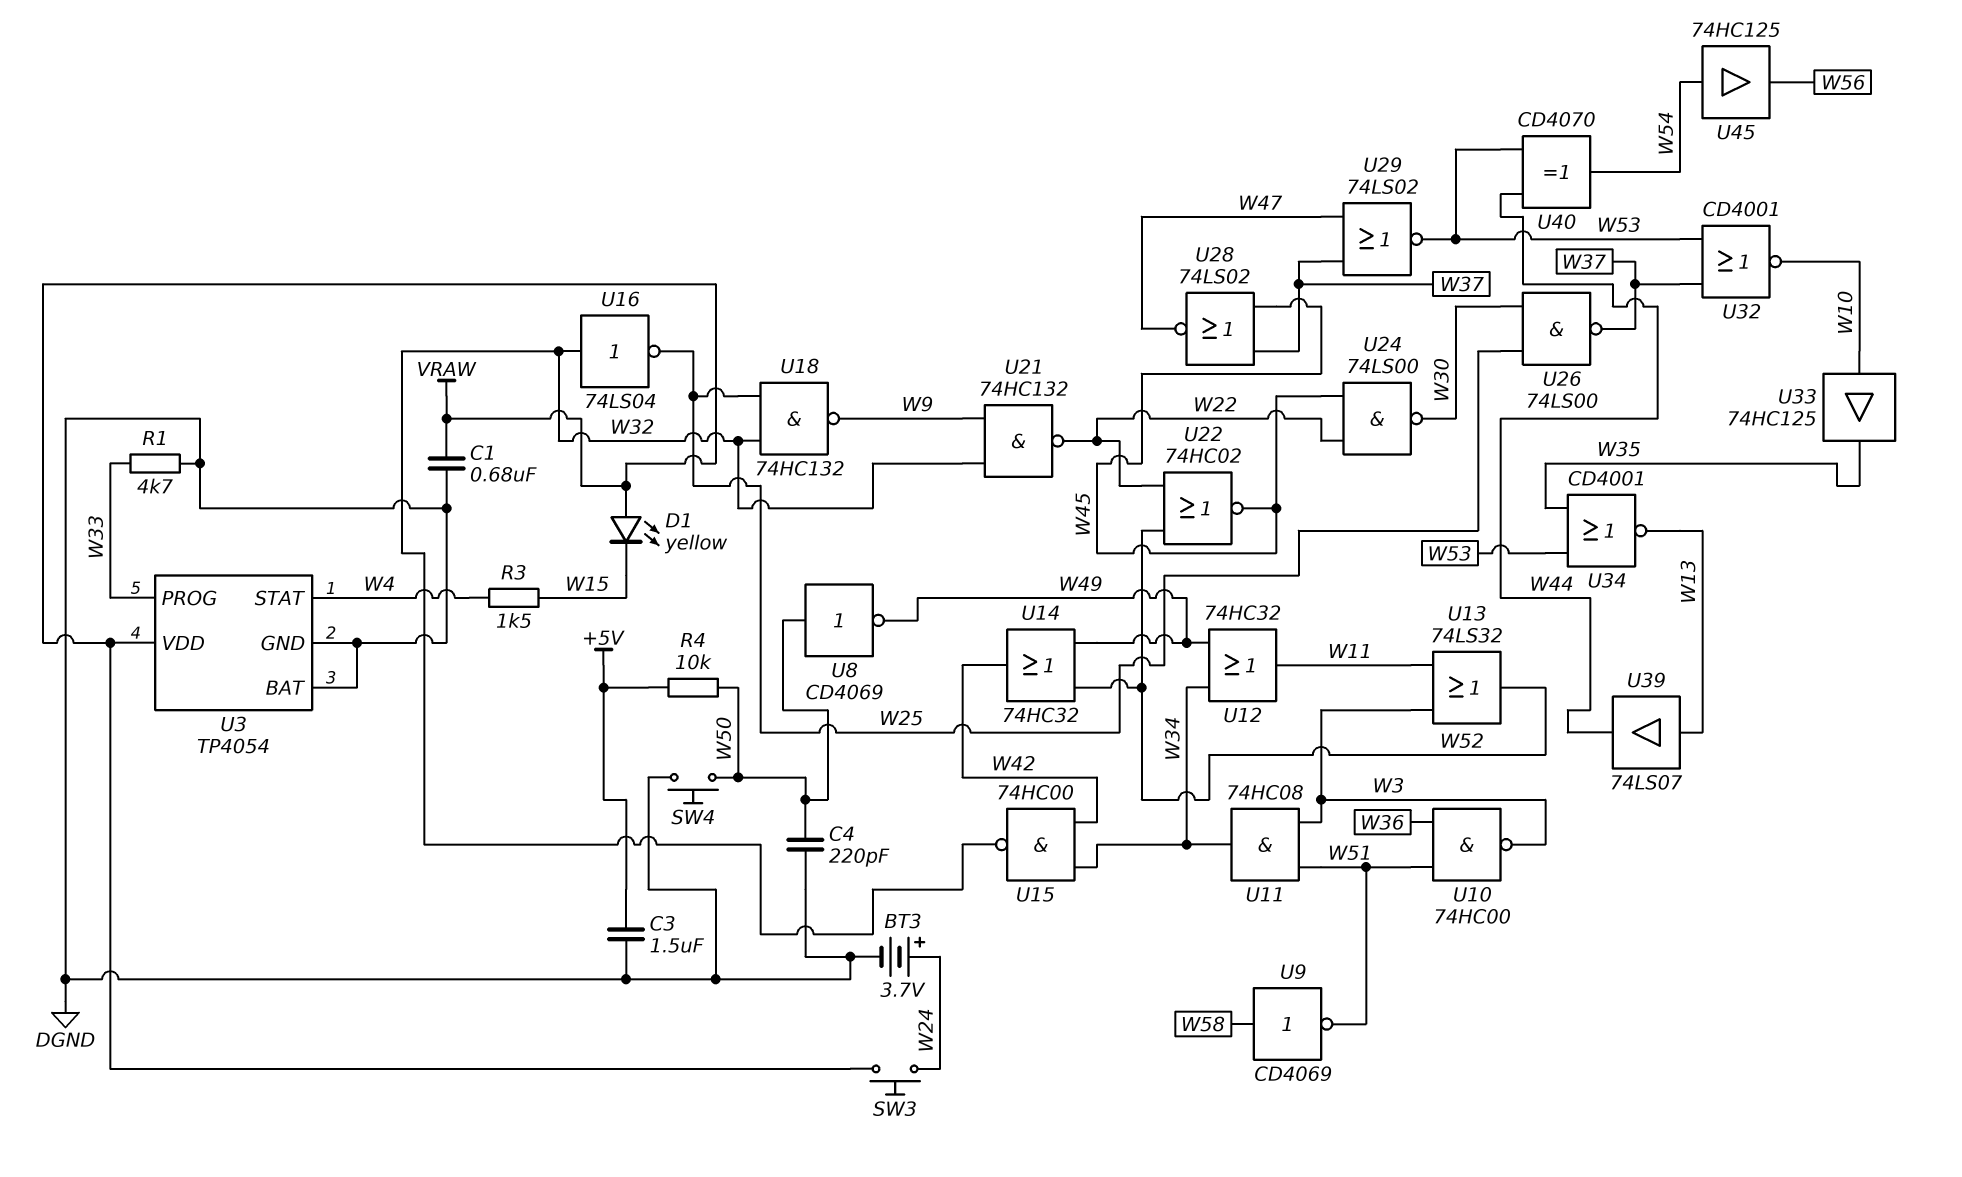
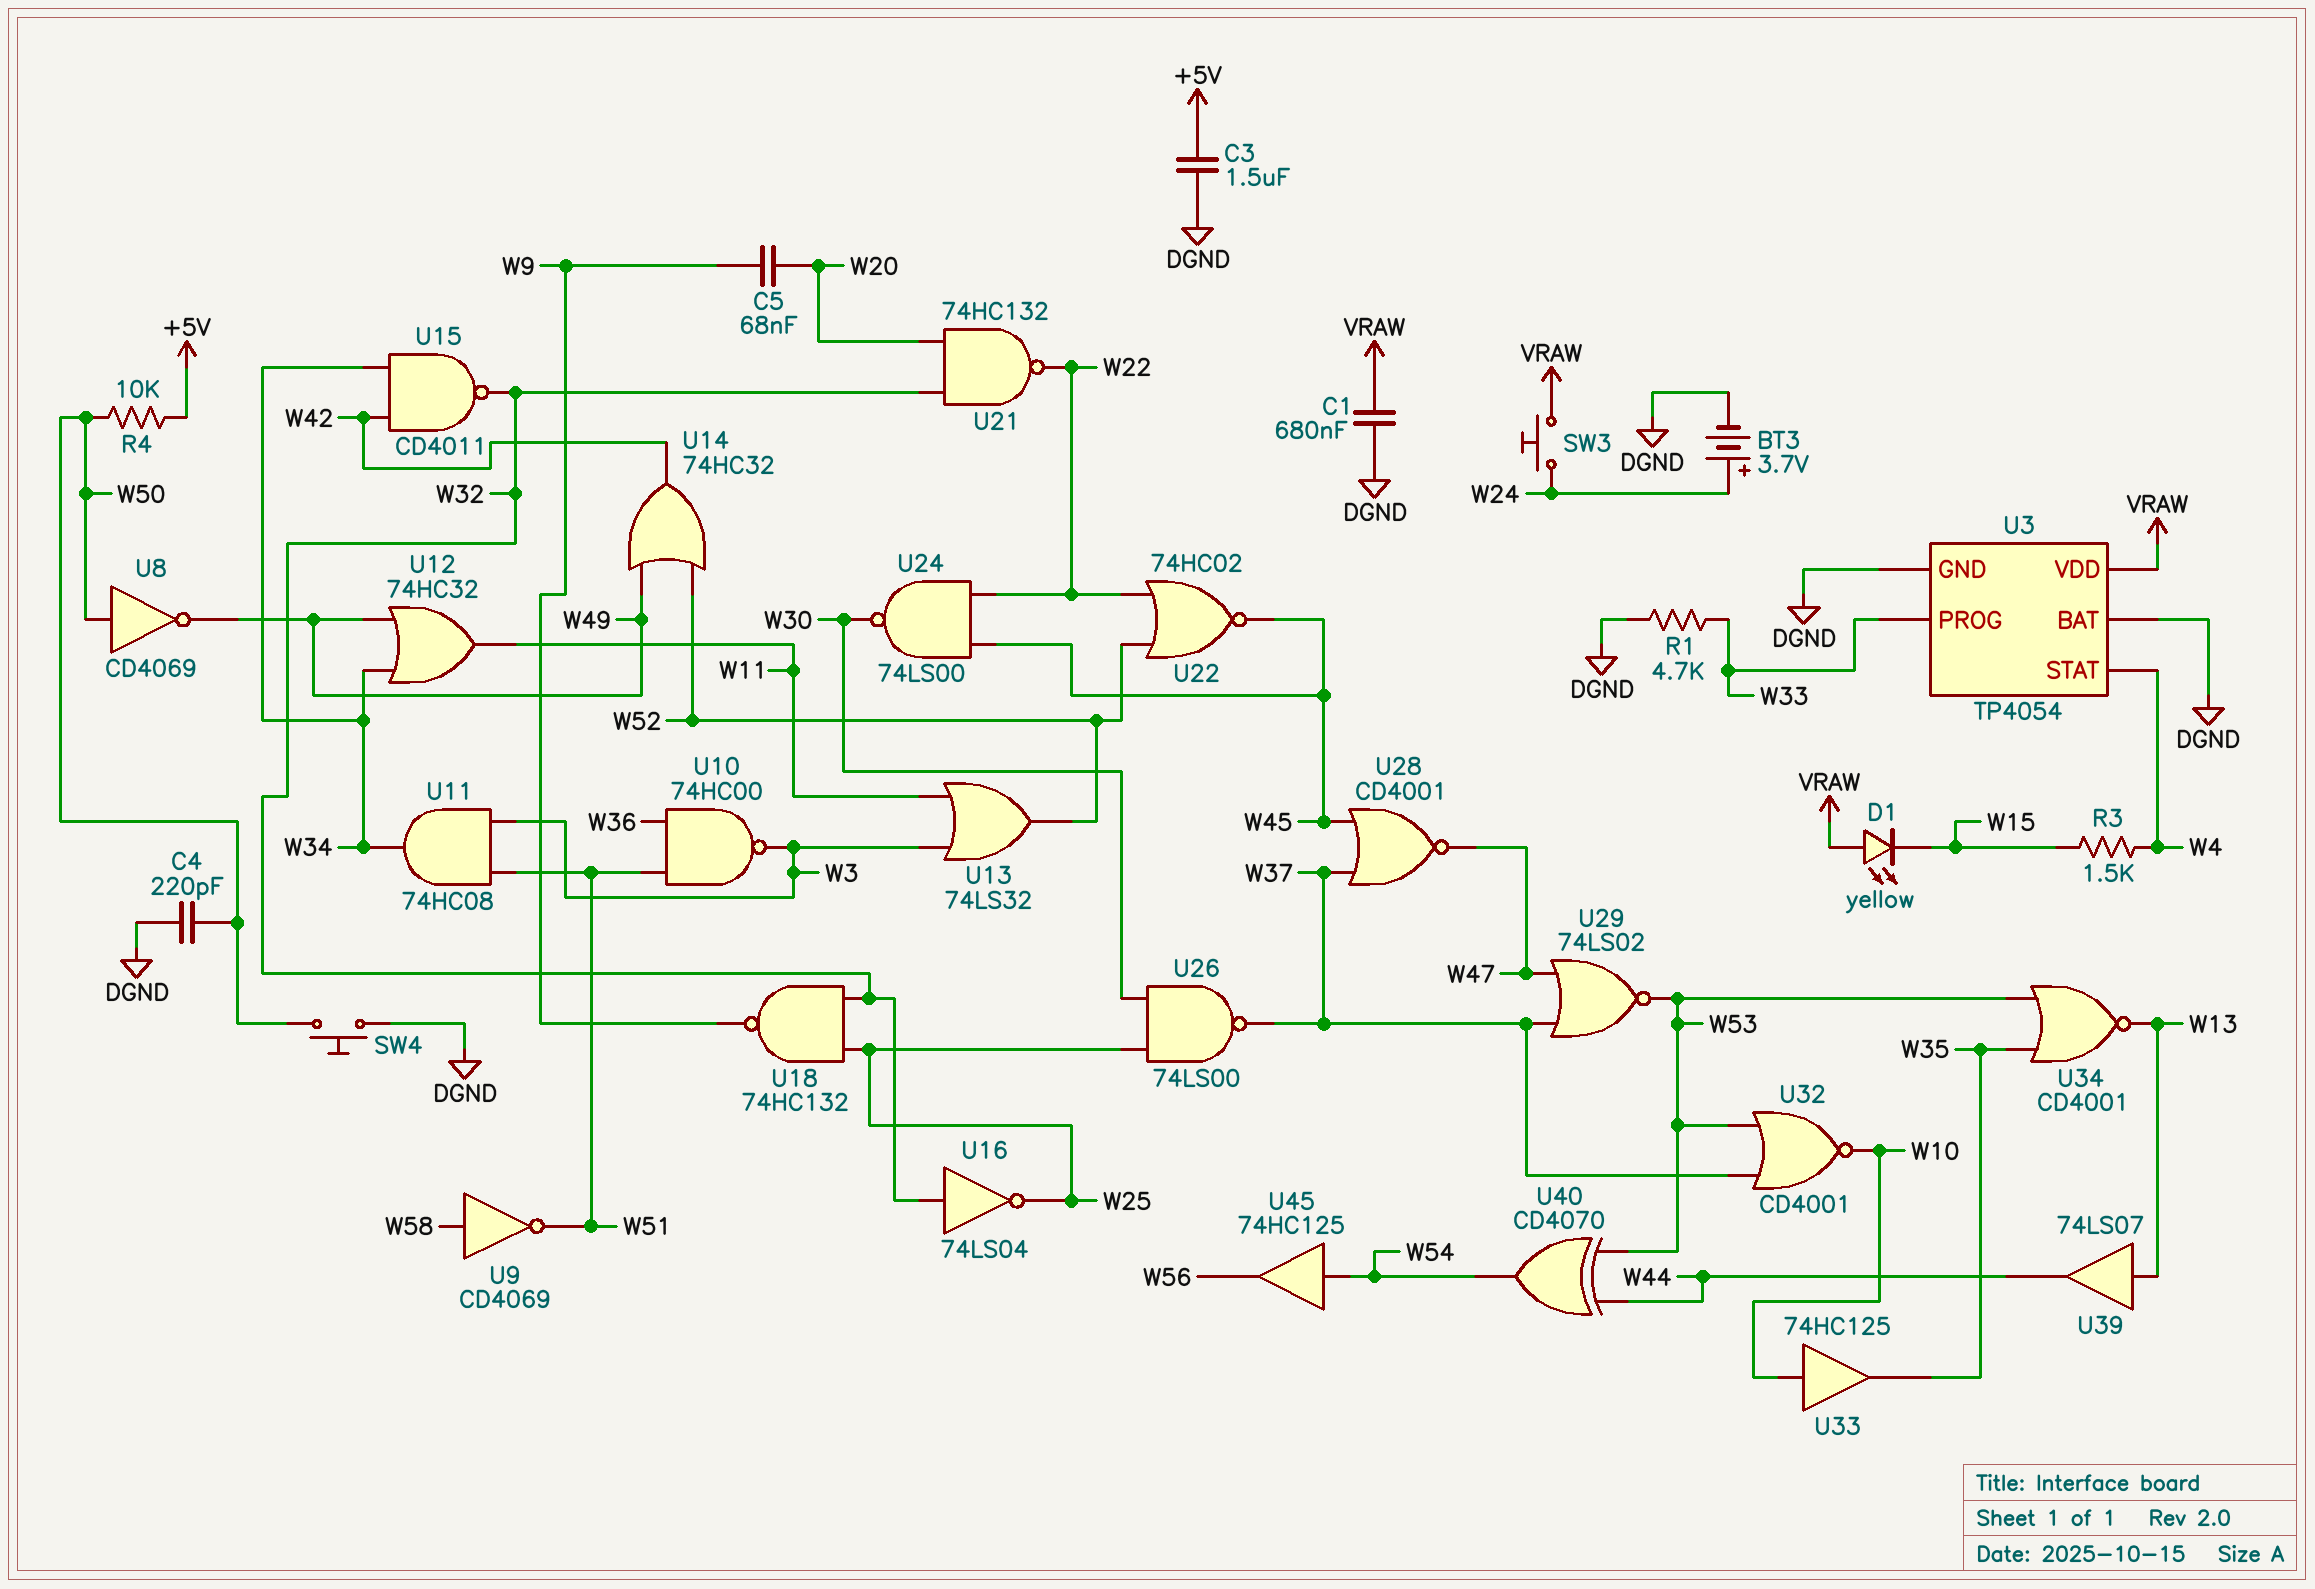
C5: none -> 68nF (W9, W20)
U15: NAND 74HC00 (in W34, in W42, out W32) -> NAND CD4011 (in W34, in W42, out W32)
U21: NAND 74HC132 (in W9, in W32, out W22) -> NAND 74HC132 (in W20, in W32, out W22)
U28: NOR 74LS02 (in W37, in W45, out W47) -> NOR CD4001 (in W37, in W45, out W47)

